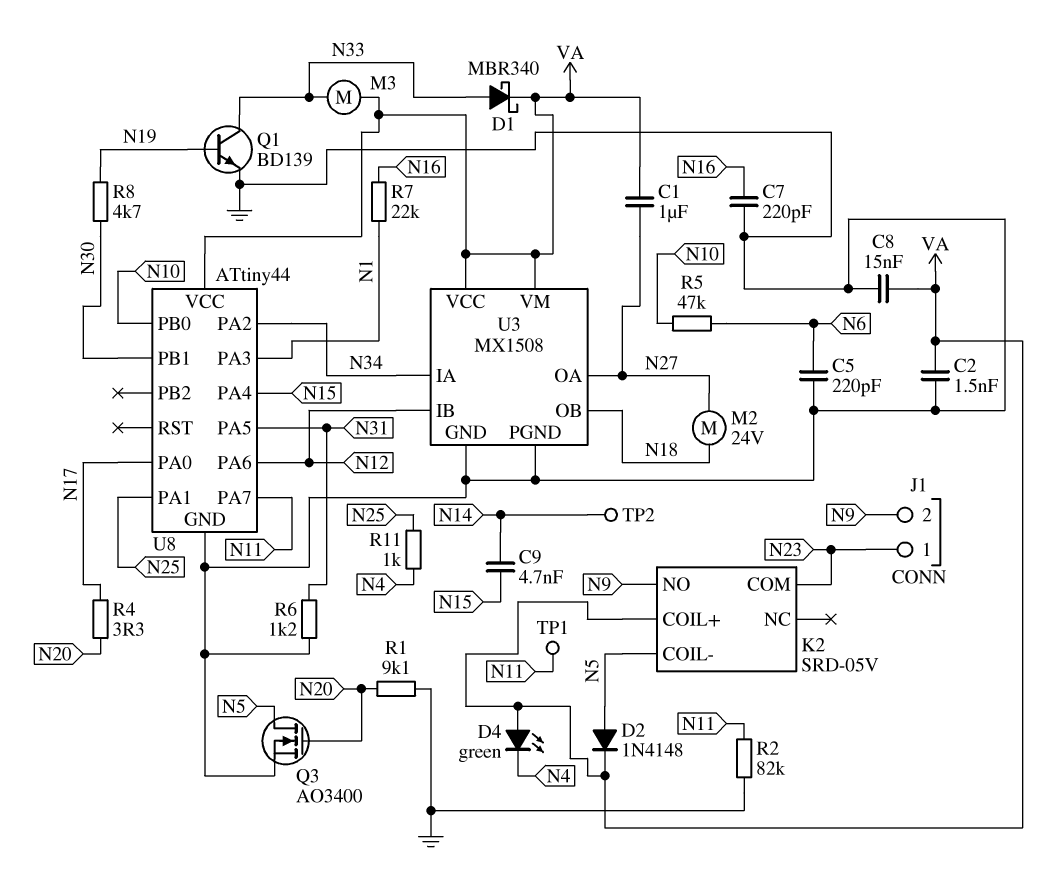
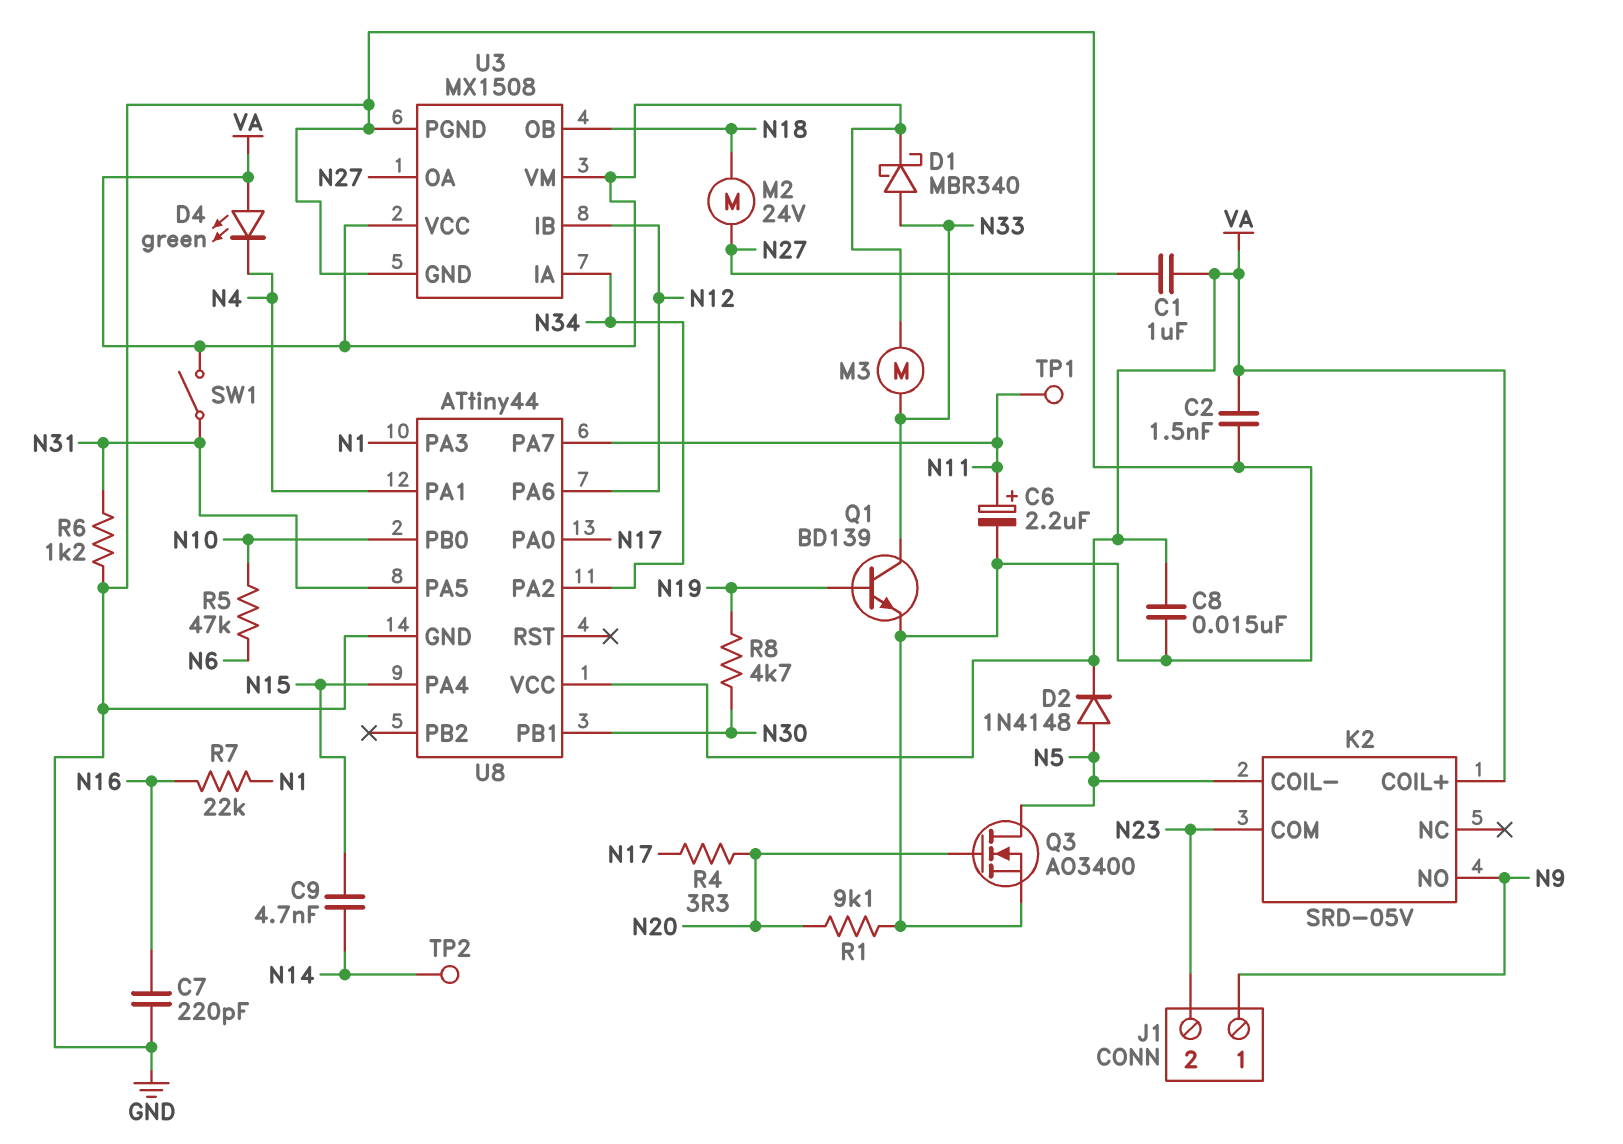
C5: 220pF (GND, N6) -> none
C6: none -> 2.2uF (plus N11, minus GND)
J1 pin 1: N23 -> N9
J1 pin 2: N9 -> N23
R2: 82k (GND, N11) -> none
R11: 1k (N4, N25) -> none
SW1: none -> switch (N31, VA)
U8 pin PA1: N25 -> N4

